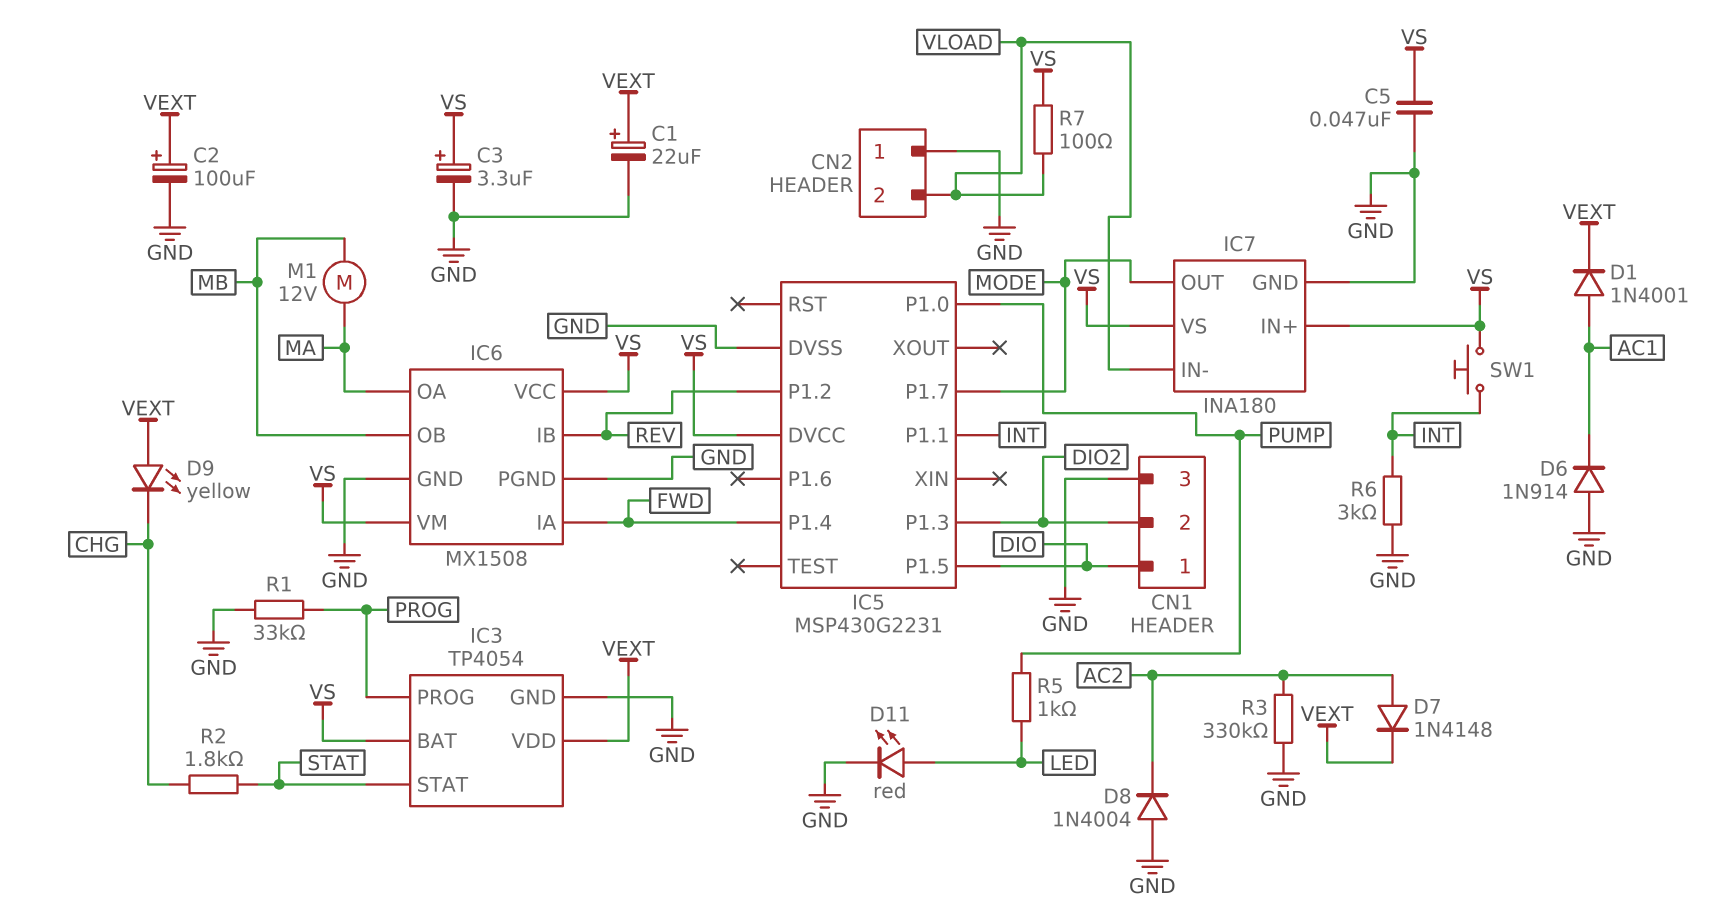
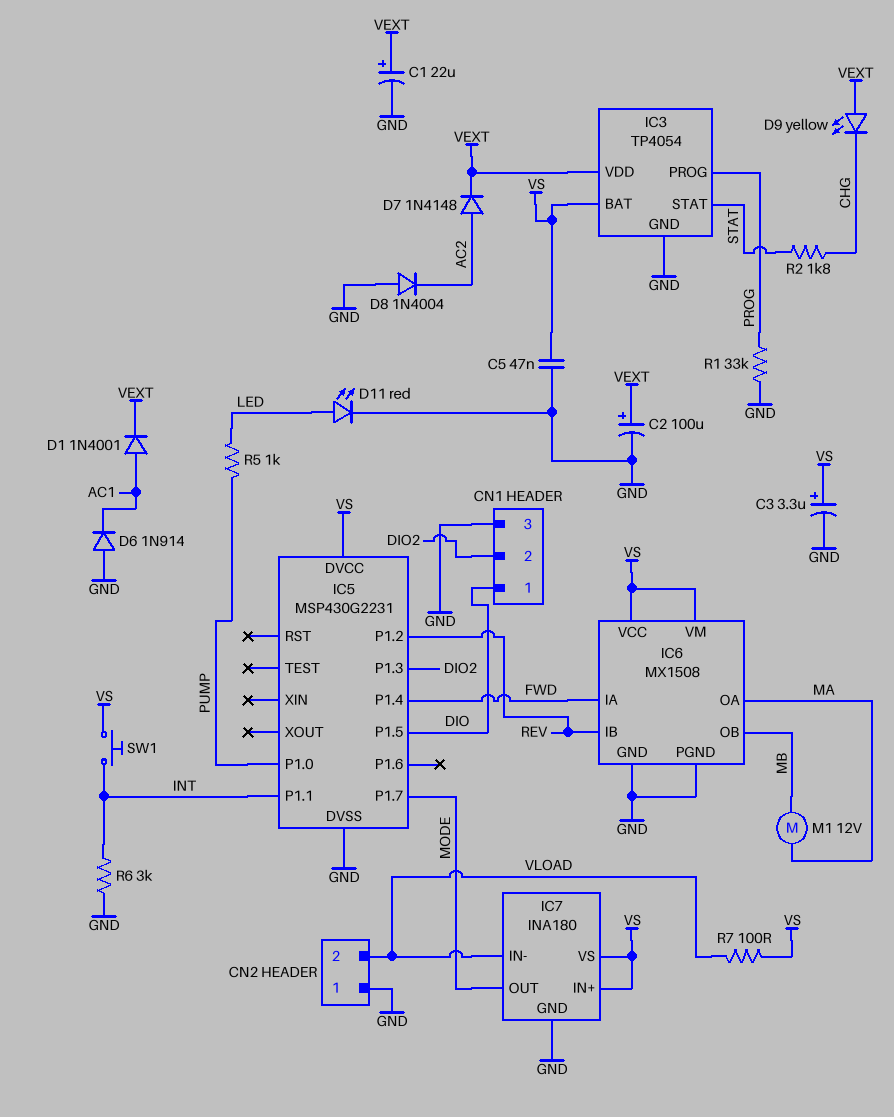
R3: 330k (AC2, GND) -> none

